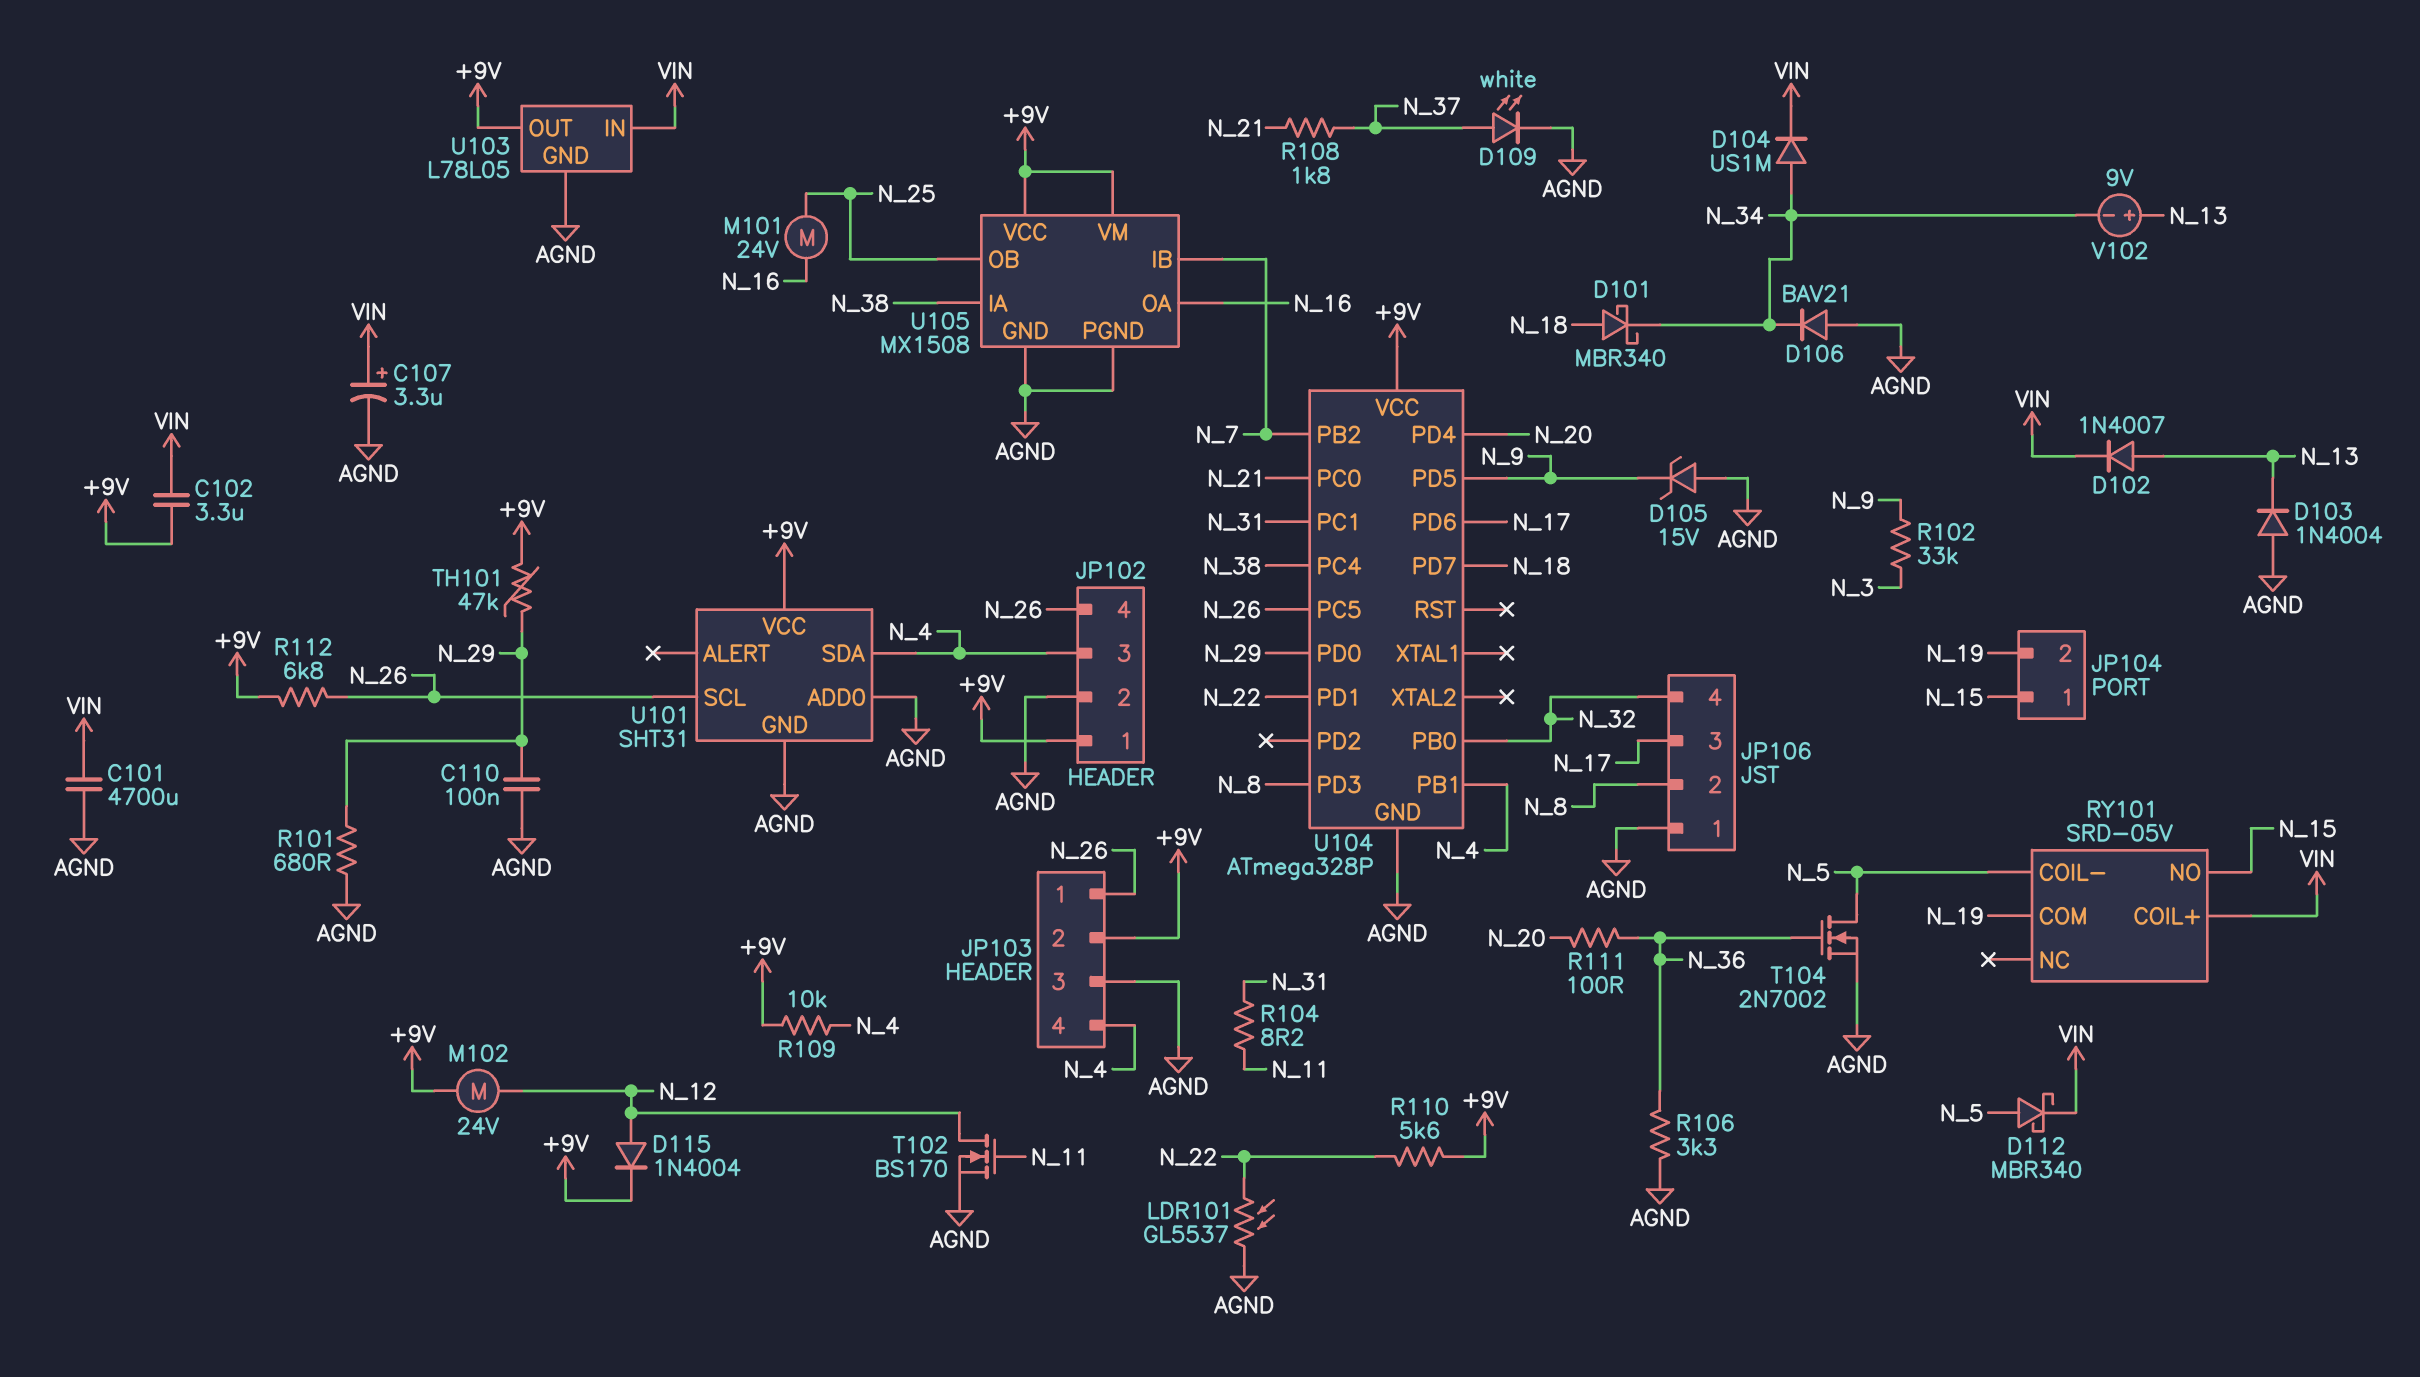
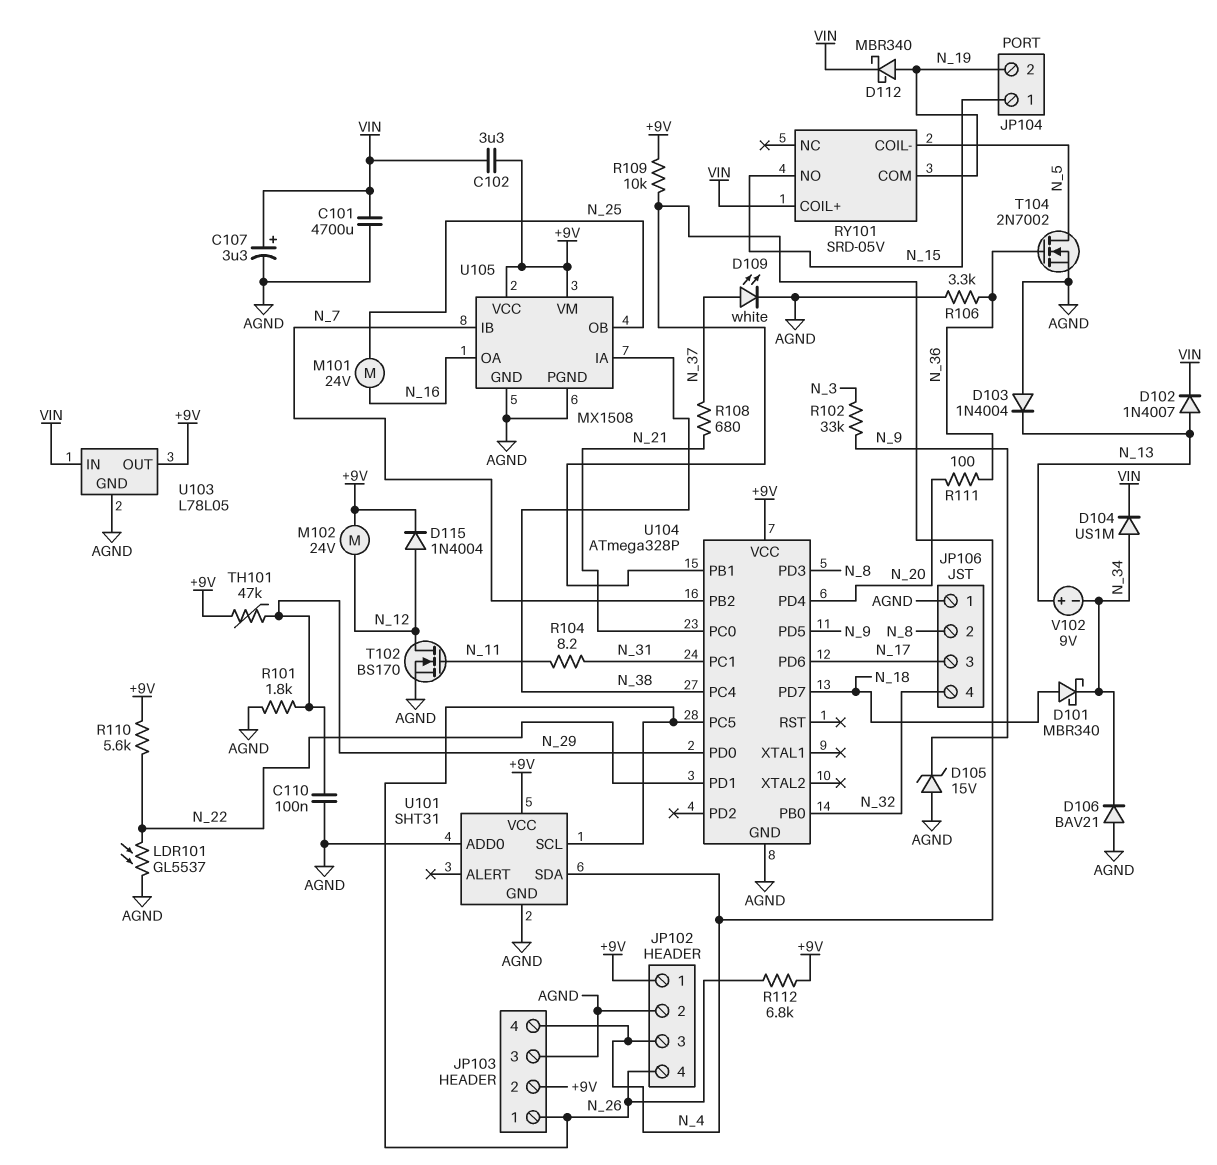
D112: schottky MBR340 (A N_5, K VIN) -> schottky MBR340 (A N_19, K VIN)
R101: 680 (AGND, N_29) -> 1.8k (AGND, N_29)
R108: 1.8k (N_21, N_37) -> 680 (N_21, N_37)

